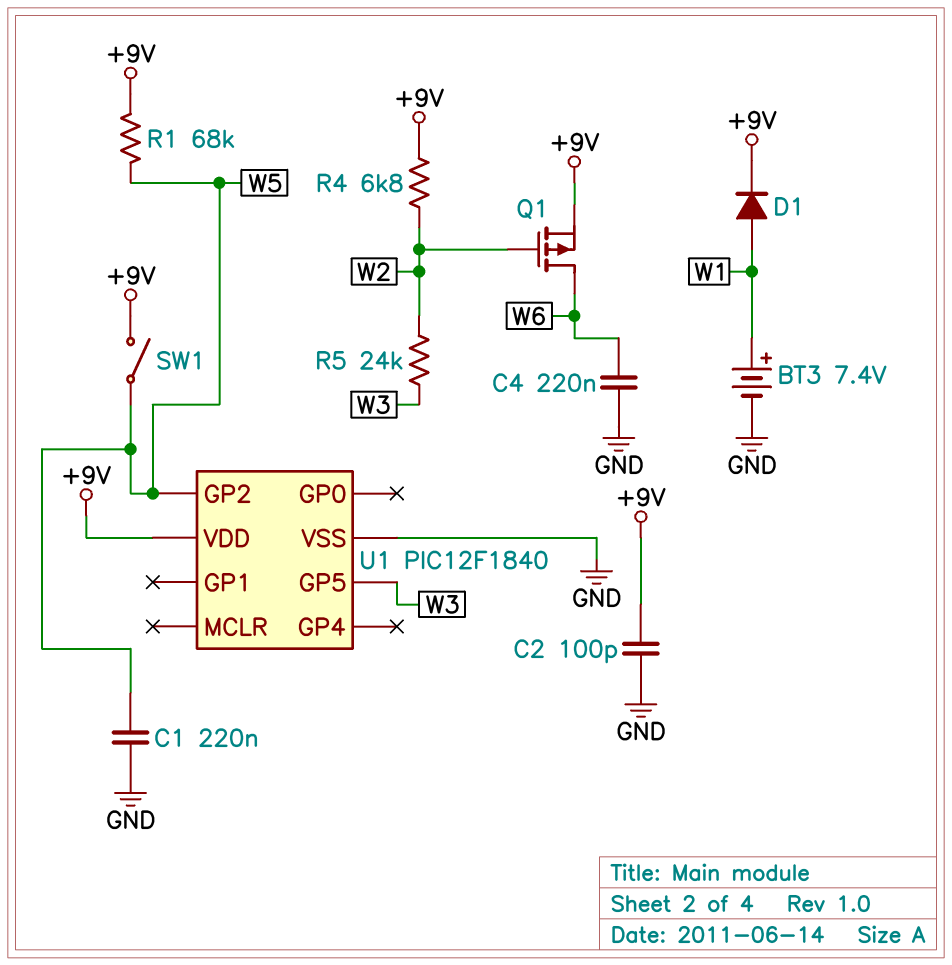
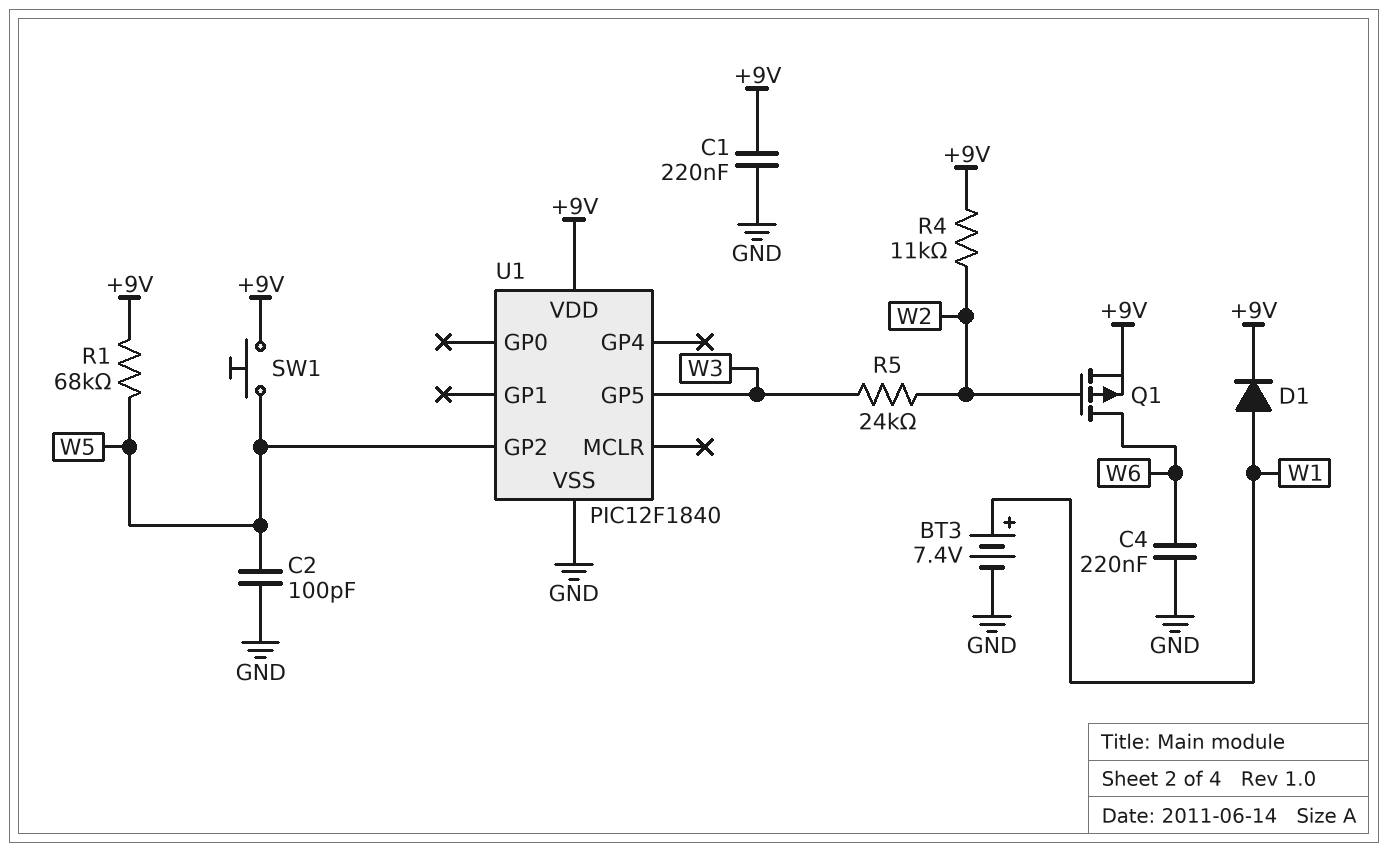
C1: 220nF (GND, W5) -> 220nF (+9V, GND)
C2: 100pF (+9V, GND) -> 100pF (GND, W5)
R4: 6.8k (+9V, W2) -> 11k (+9V, W2)
SW1: switch (+9V, W5) -> button (+9V, W5)

